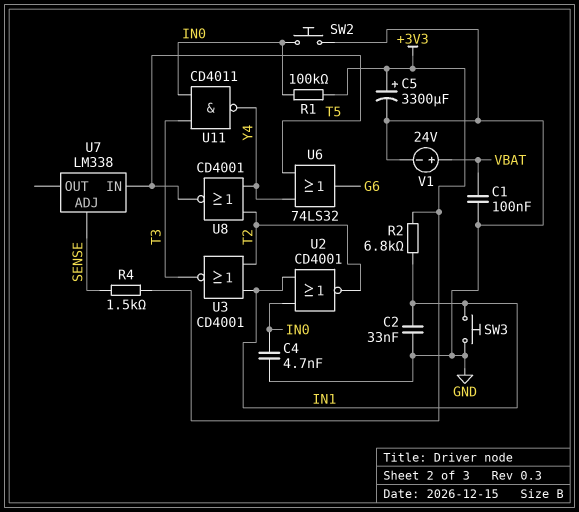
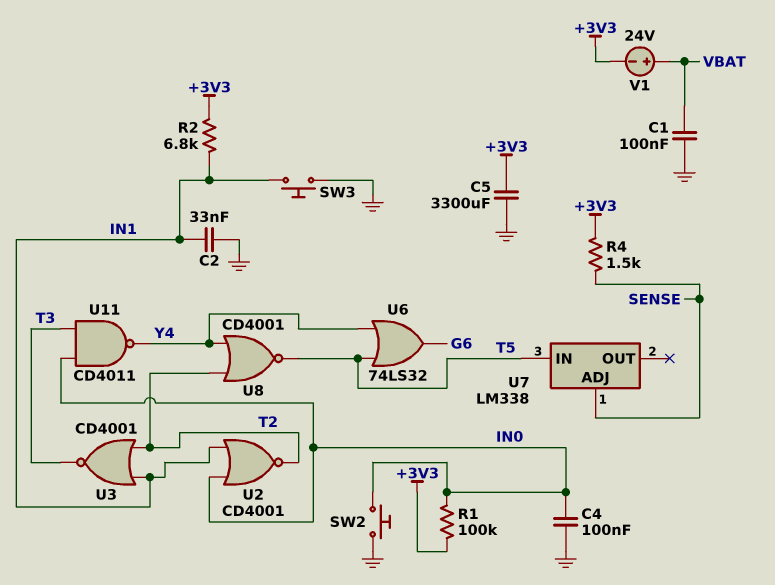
C4: 4.7nF (GND, IN0) -> 100nF (GND, IN0)
C5: 3300uF (plus +3V3, minus GND) -> 3300uF (+3V3, GND)
V1: 24V (plus VBAT, minus GND) -> 24V (plus VBAT, minus +3V3)

